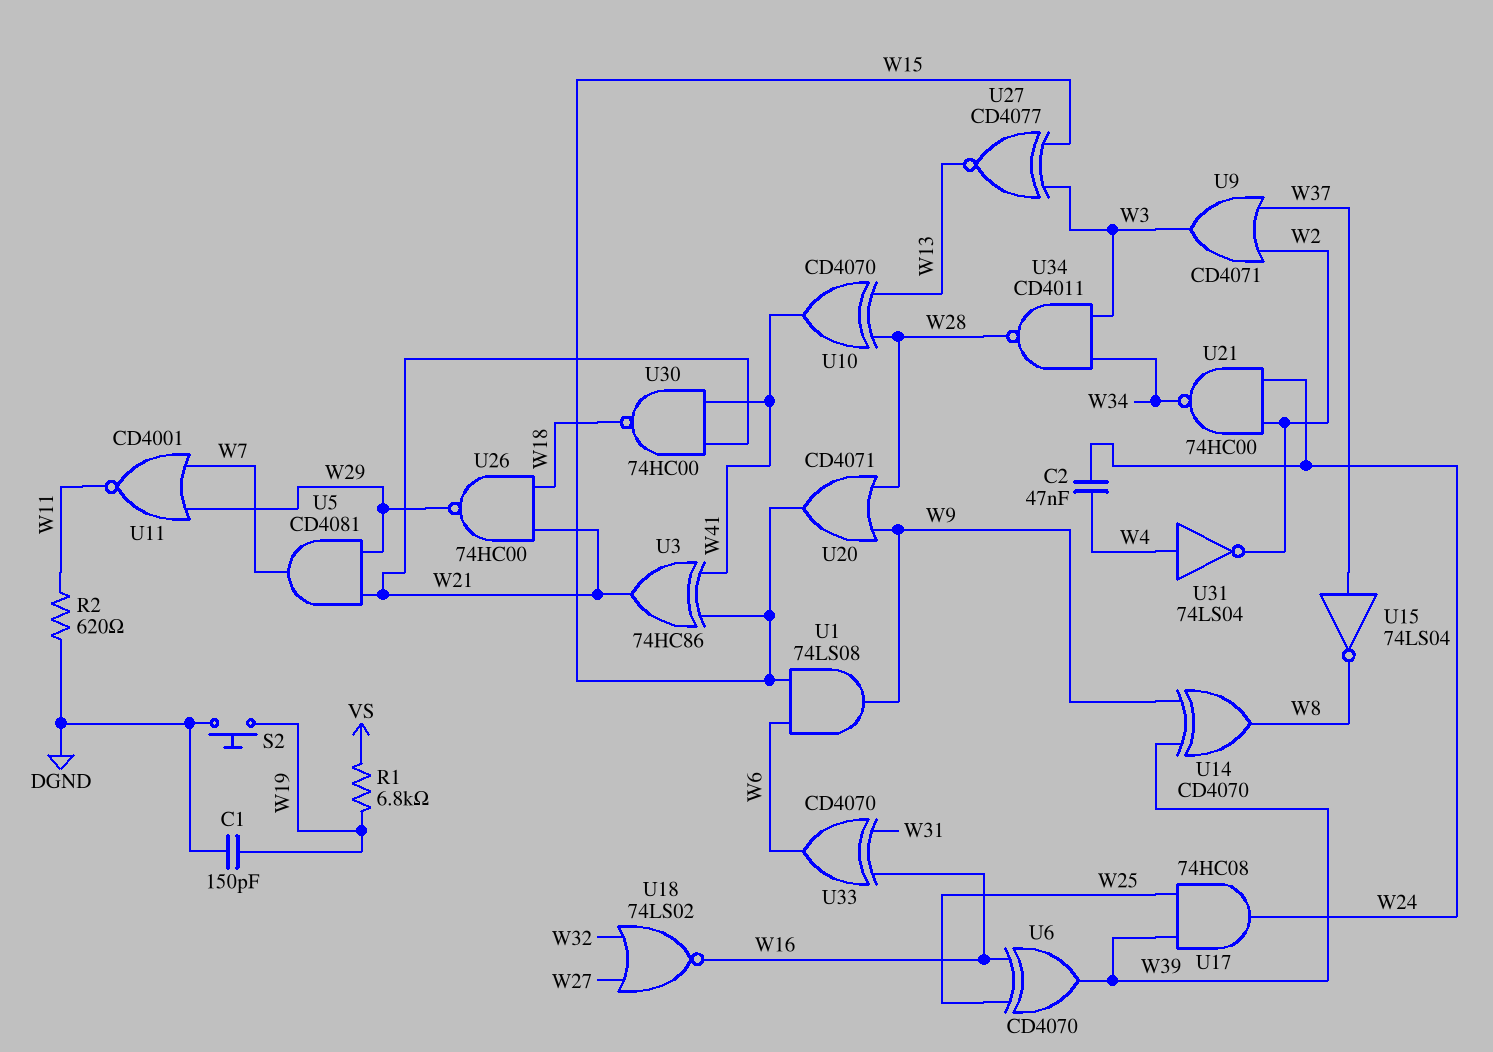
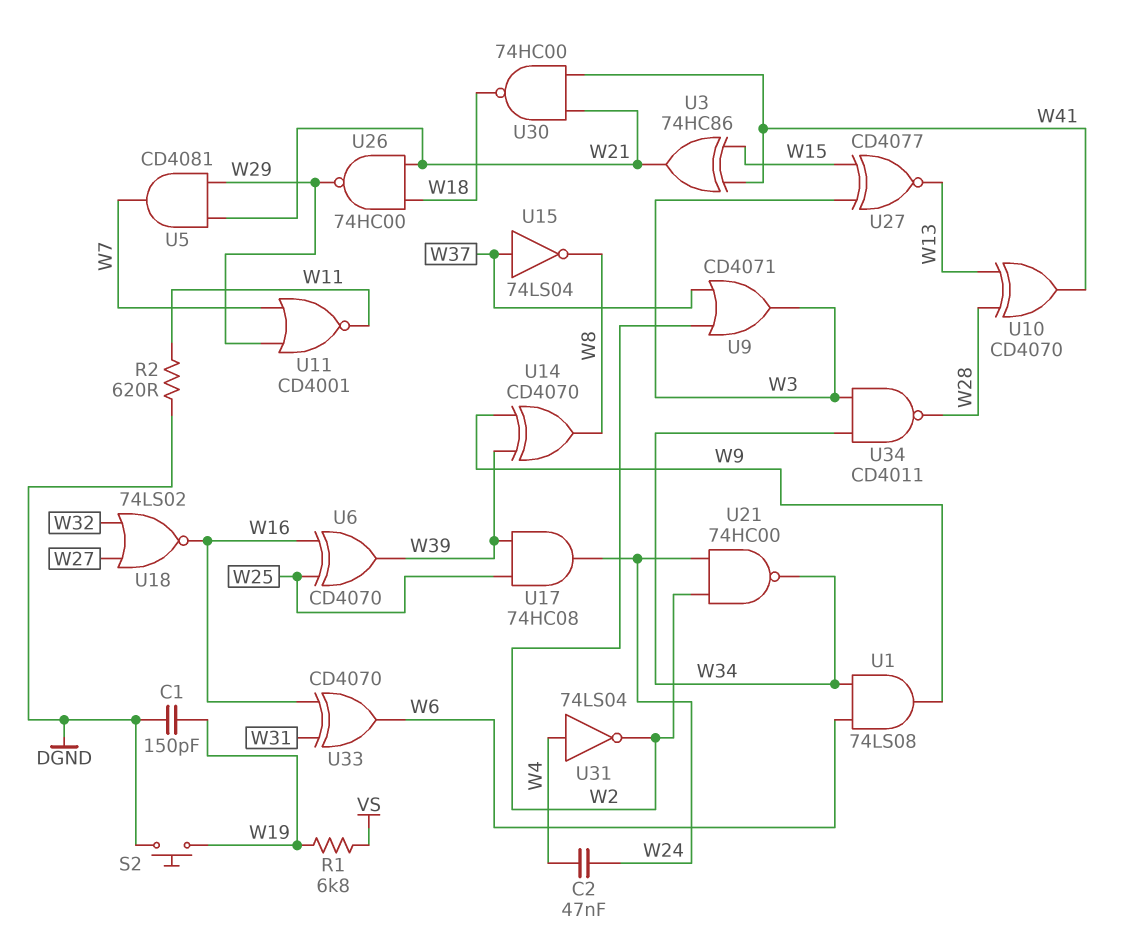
U1: AND 74LS08 (in W6, in W15, out W9) -> AND 74LS08 (in W6, in W34, out W9)
U20: OR CD4071 (in W9, in W28, out W15) -> none

